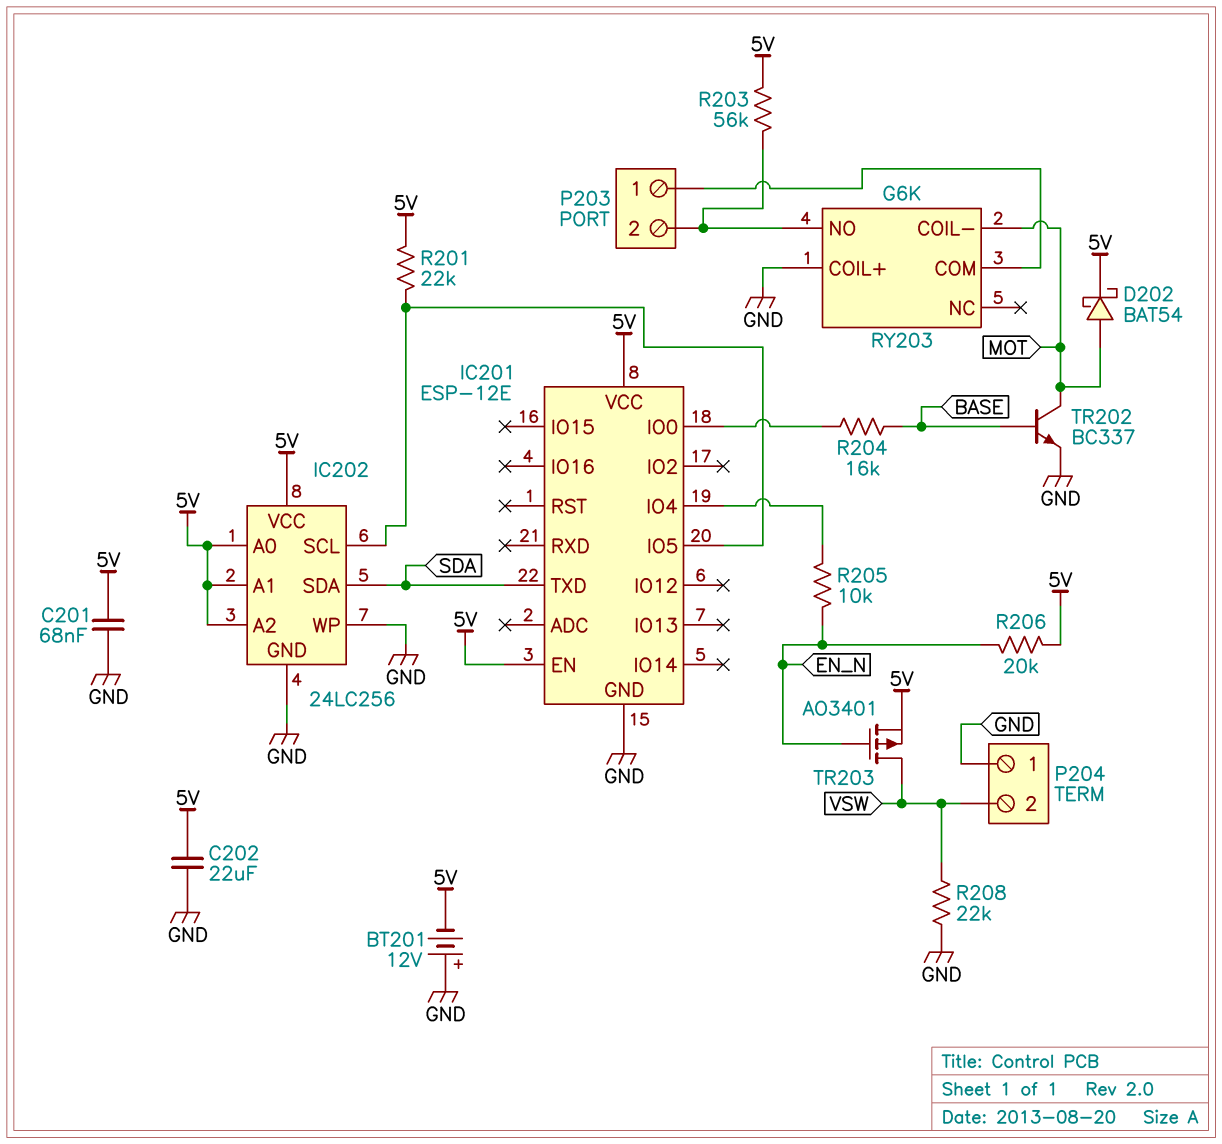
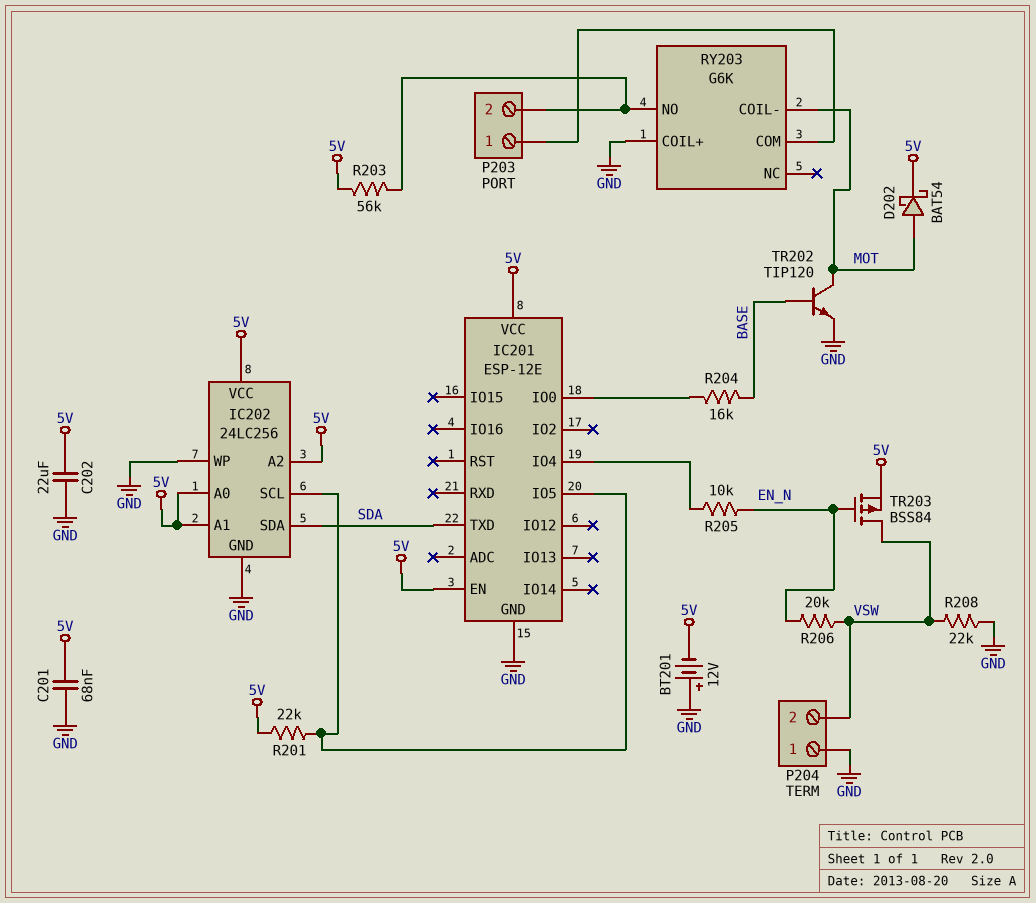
R206: 20k (5V, EN_N) -> 20k (EN_N, VSW)
TR202: NPN BC337 (B BASE, C MOT, E GND) -> NPN TIP120 (B BASE, C MOT, E GND)
TR203: PMOS AO3401 (G EN_N, D VSW, S 5V) -> PMOS BSS84 (G EN_N, D VSW, S 5V)

